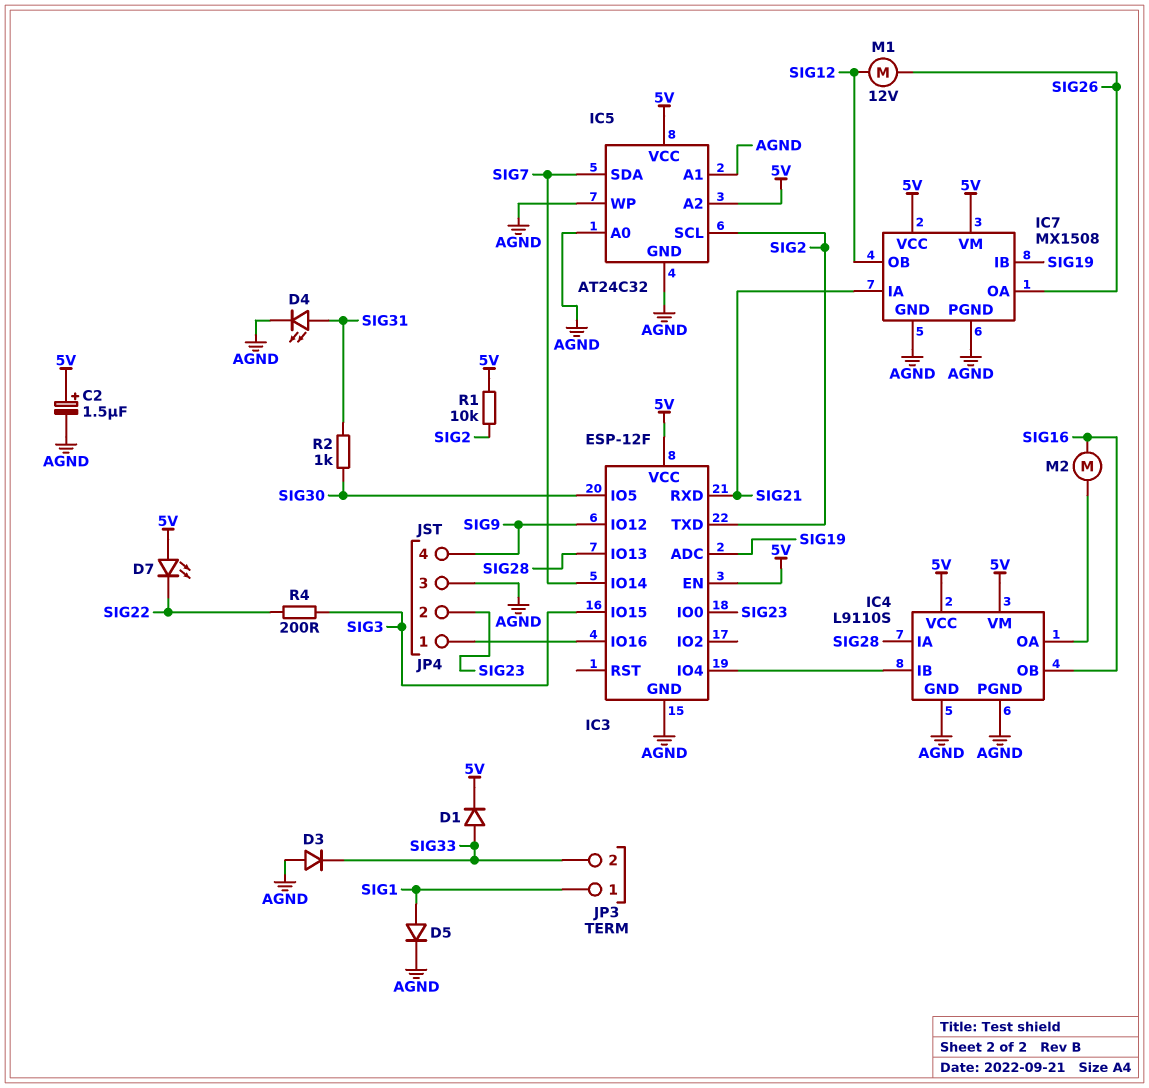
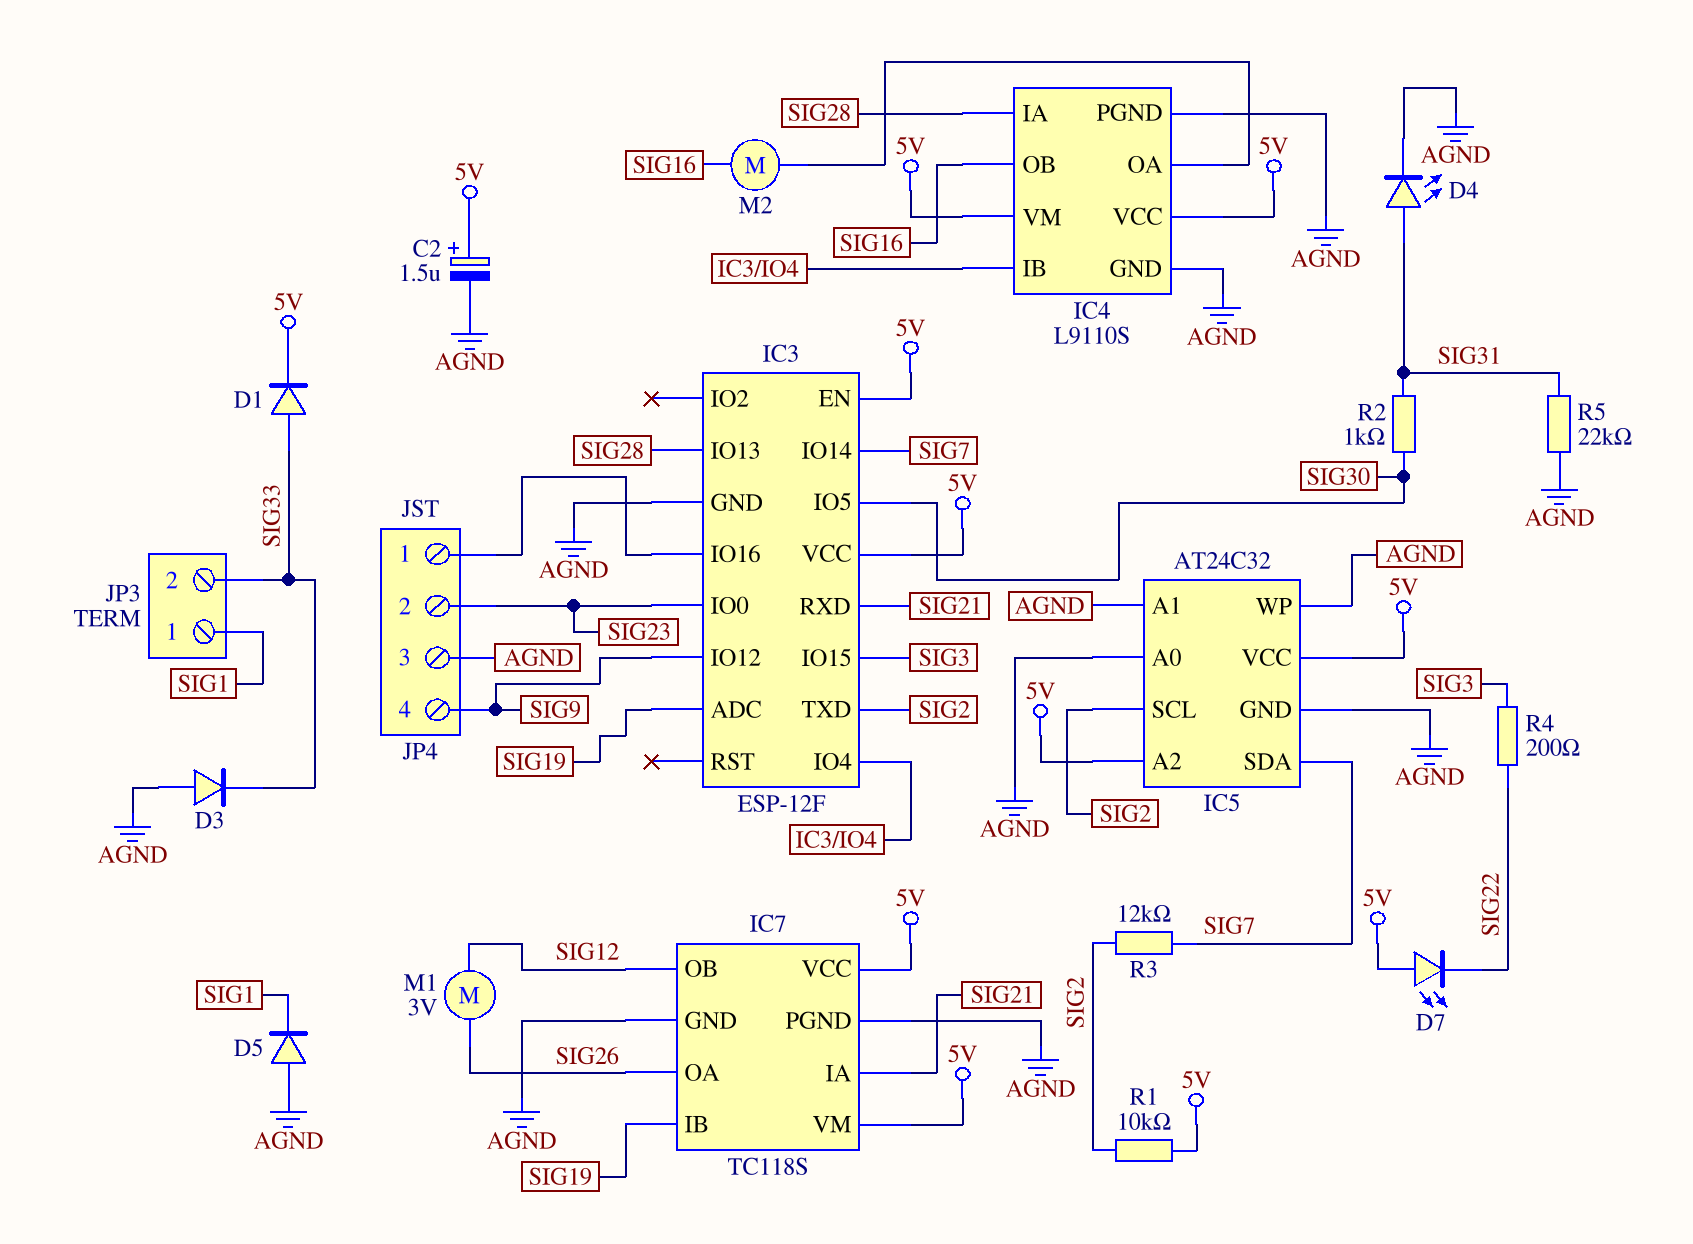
D5: diode (A SIG1, K AGND) -> diode (A AGND, K SIG1)
IC7: MX1508 -> TC118S
M1: motor 12V (SIG12, SIG26) -> motor 3V (SIG12, SIG26)
R3: none -> 12k (SIG2, SIG7)
R5: none -> 22k (AGND, SIG31)

